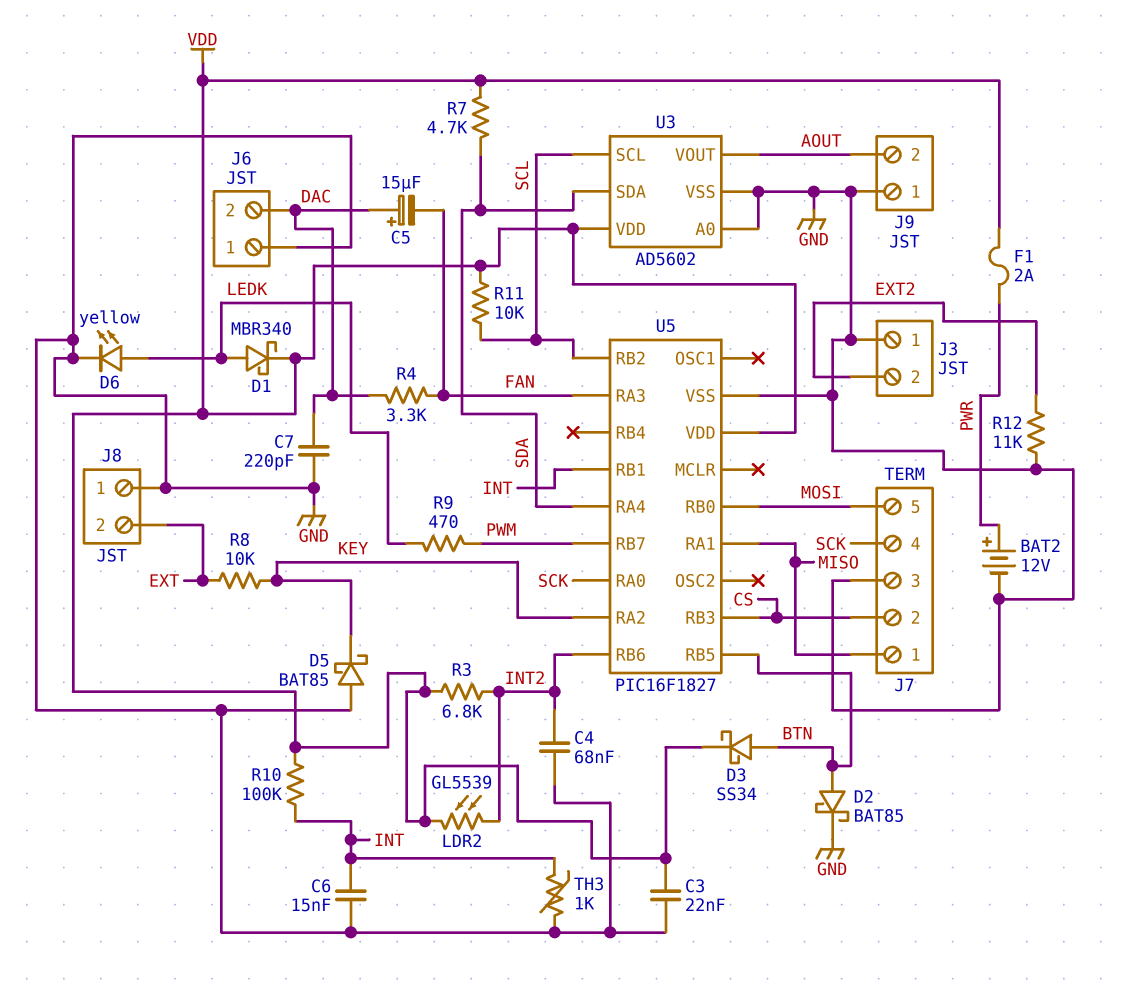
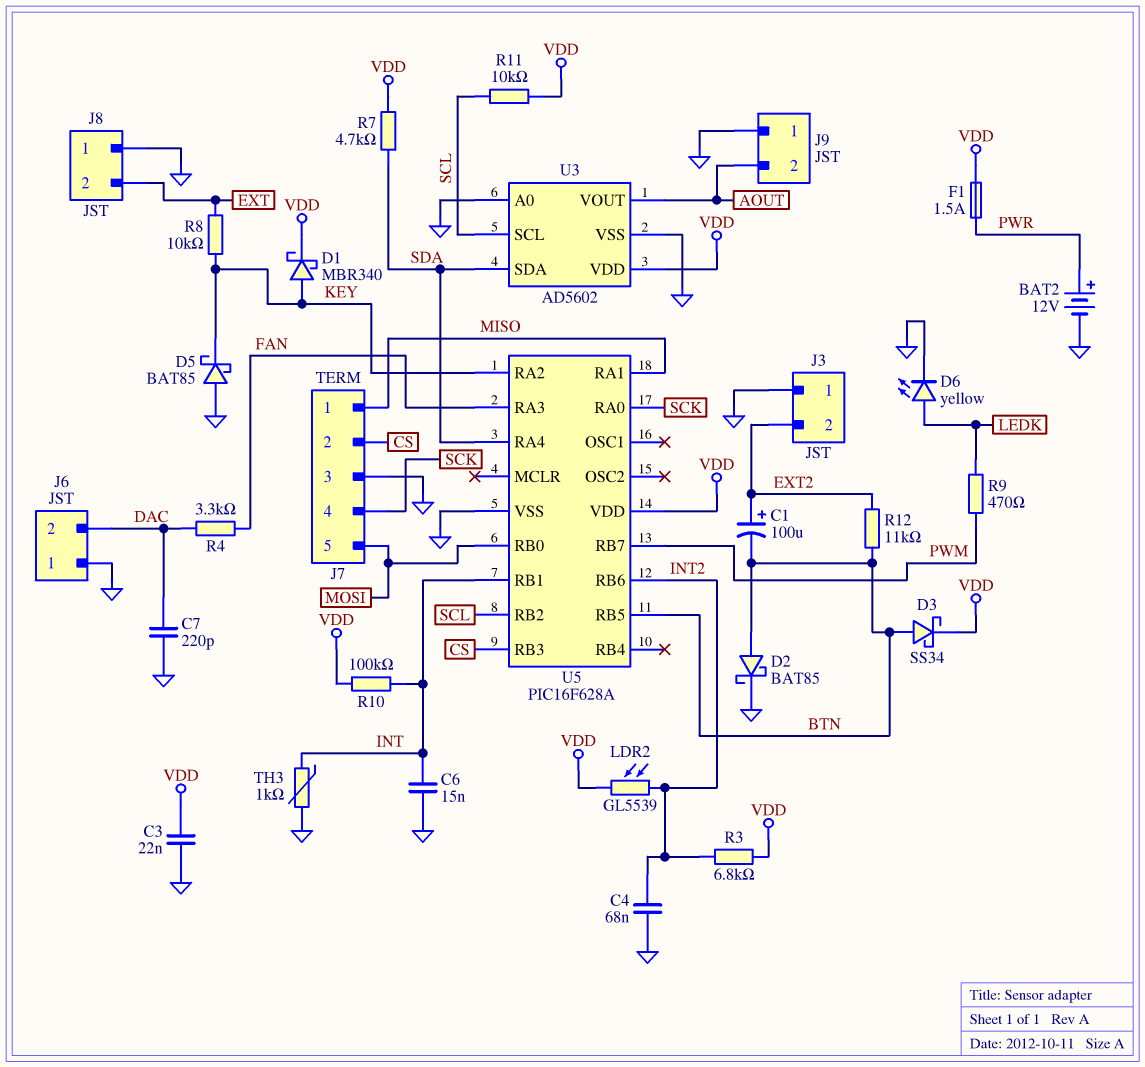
C1: none -> 100uF (plus EXT2, minus BTN)
C5: 15uF (plus DAC, minus FAN) -> none
D1: schottky MBR340 (A LEDK, K VDD) -> schottky MBR340 (A KEY, K VDD)
F1: 2A (PWR, VDD) -> 1.5A (PWR, VDD)
R12: 11k (EXT2, GND) -> 11k (BTN, EXT2)
U5: PIC16F1827 -> PIC16F628A

